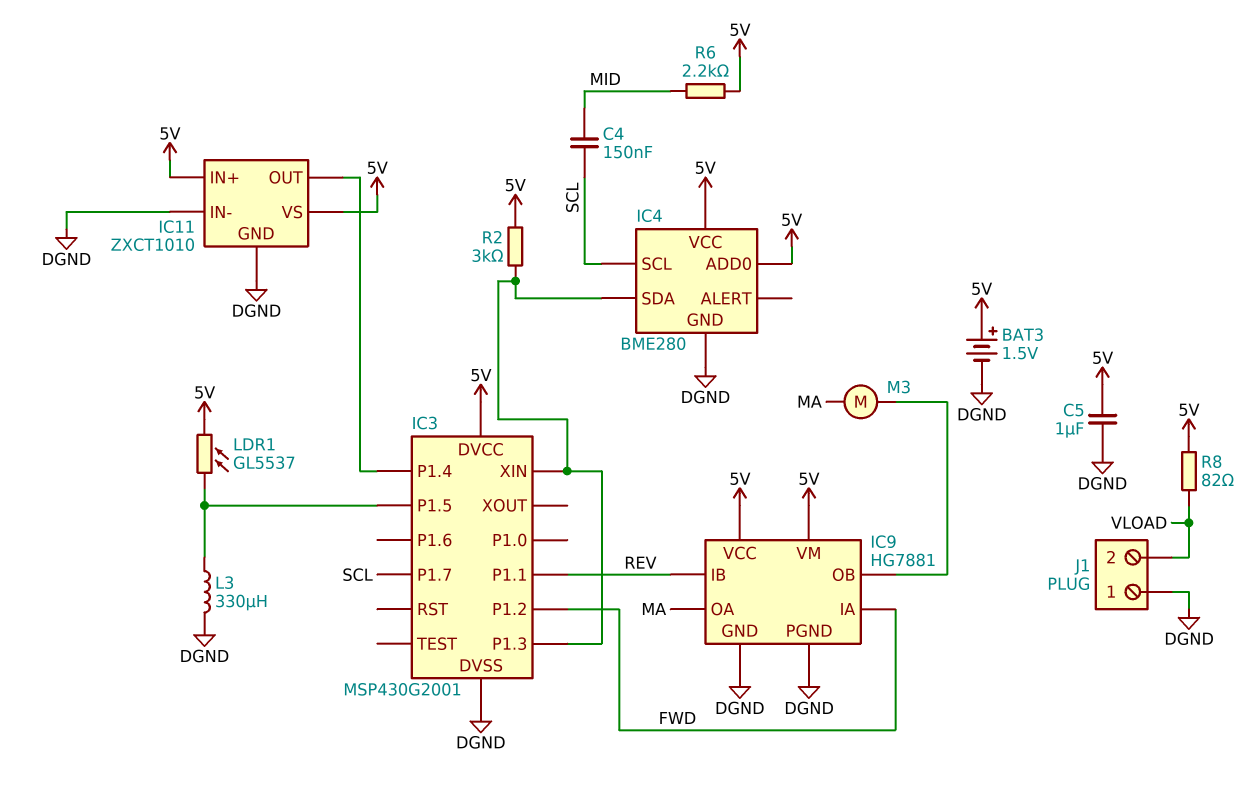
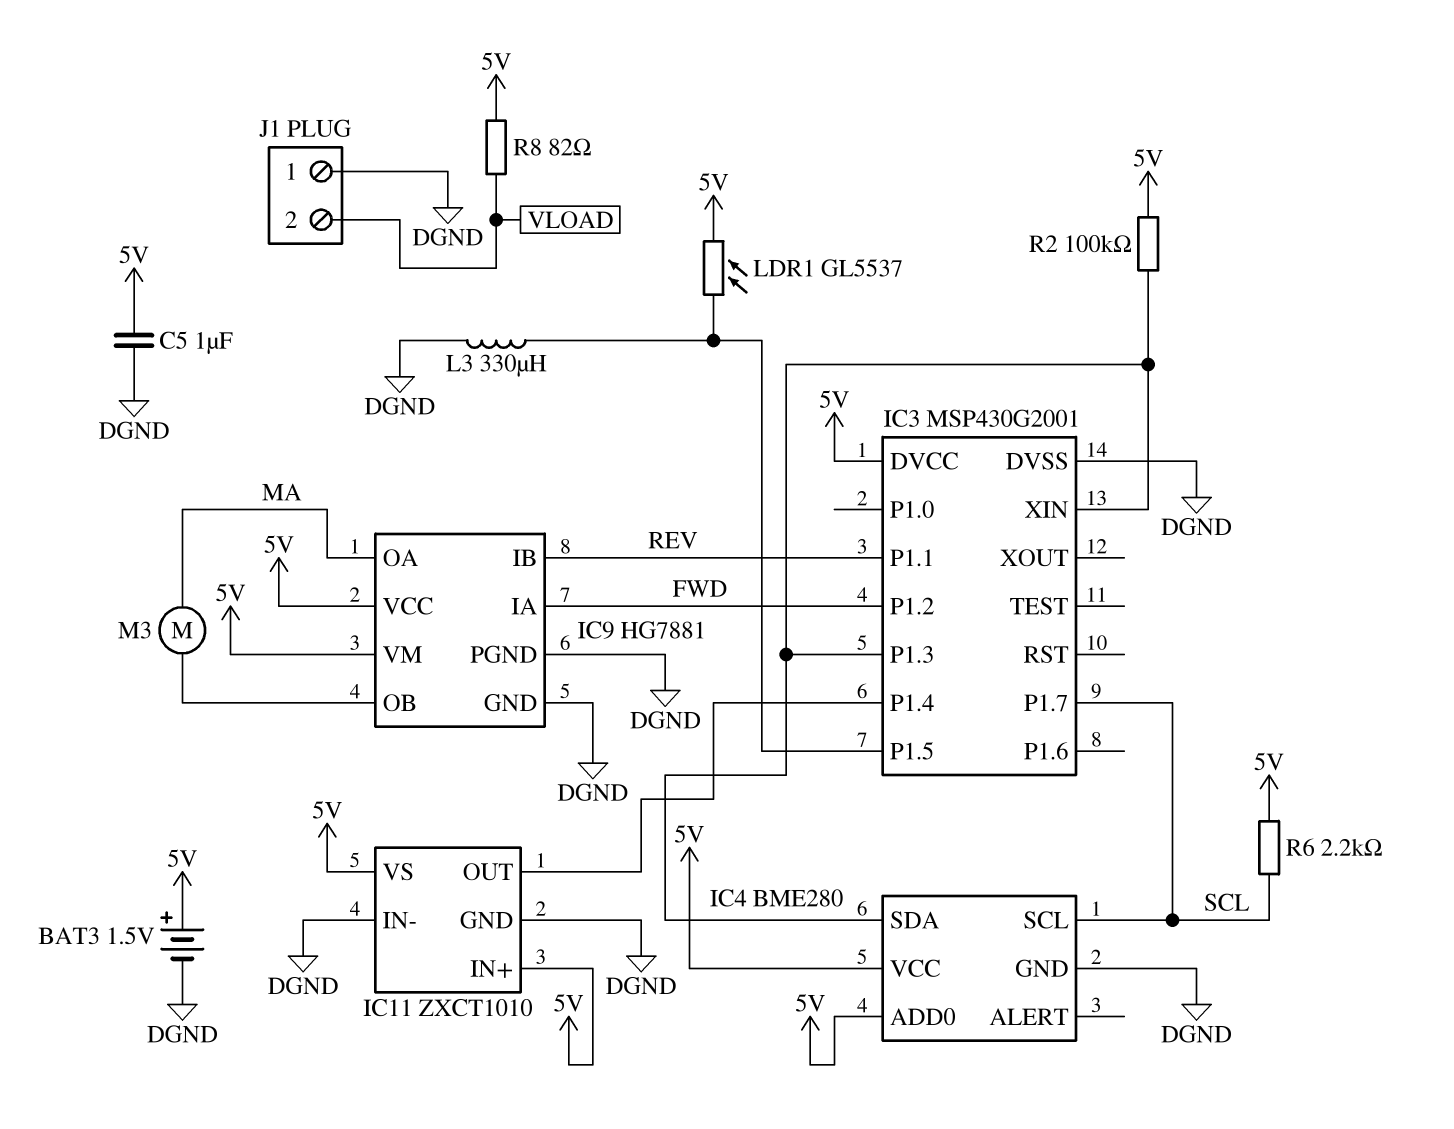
C4: 150nF (MID, SCL) -> none
R2: 3k (5V, IC3/P1.3) -> 100k (5V, IC3/P1.3)
R6: 2.2k (5V, MID) -> 2.2k (5V, SCL)

